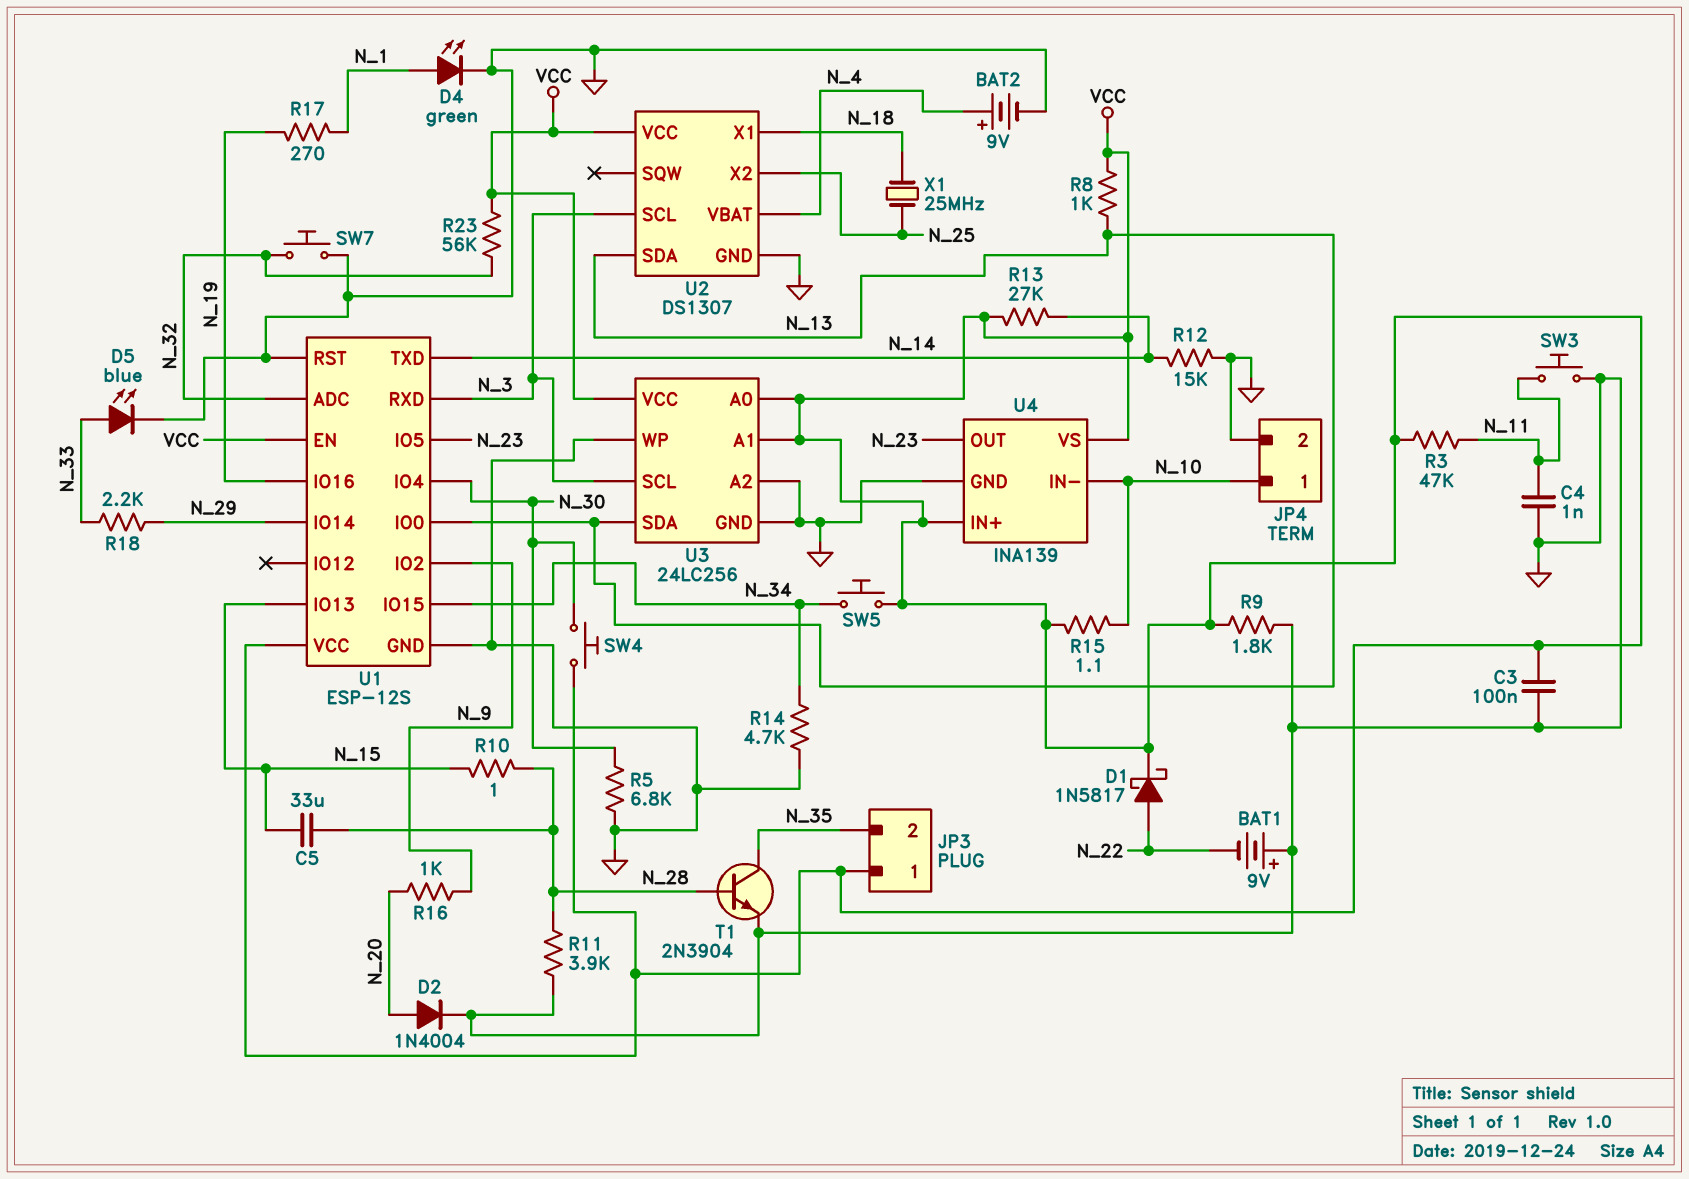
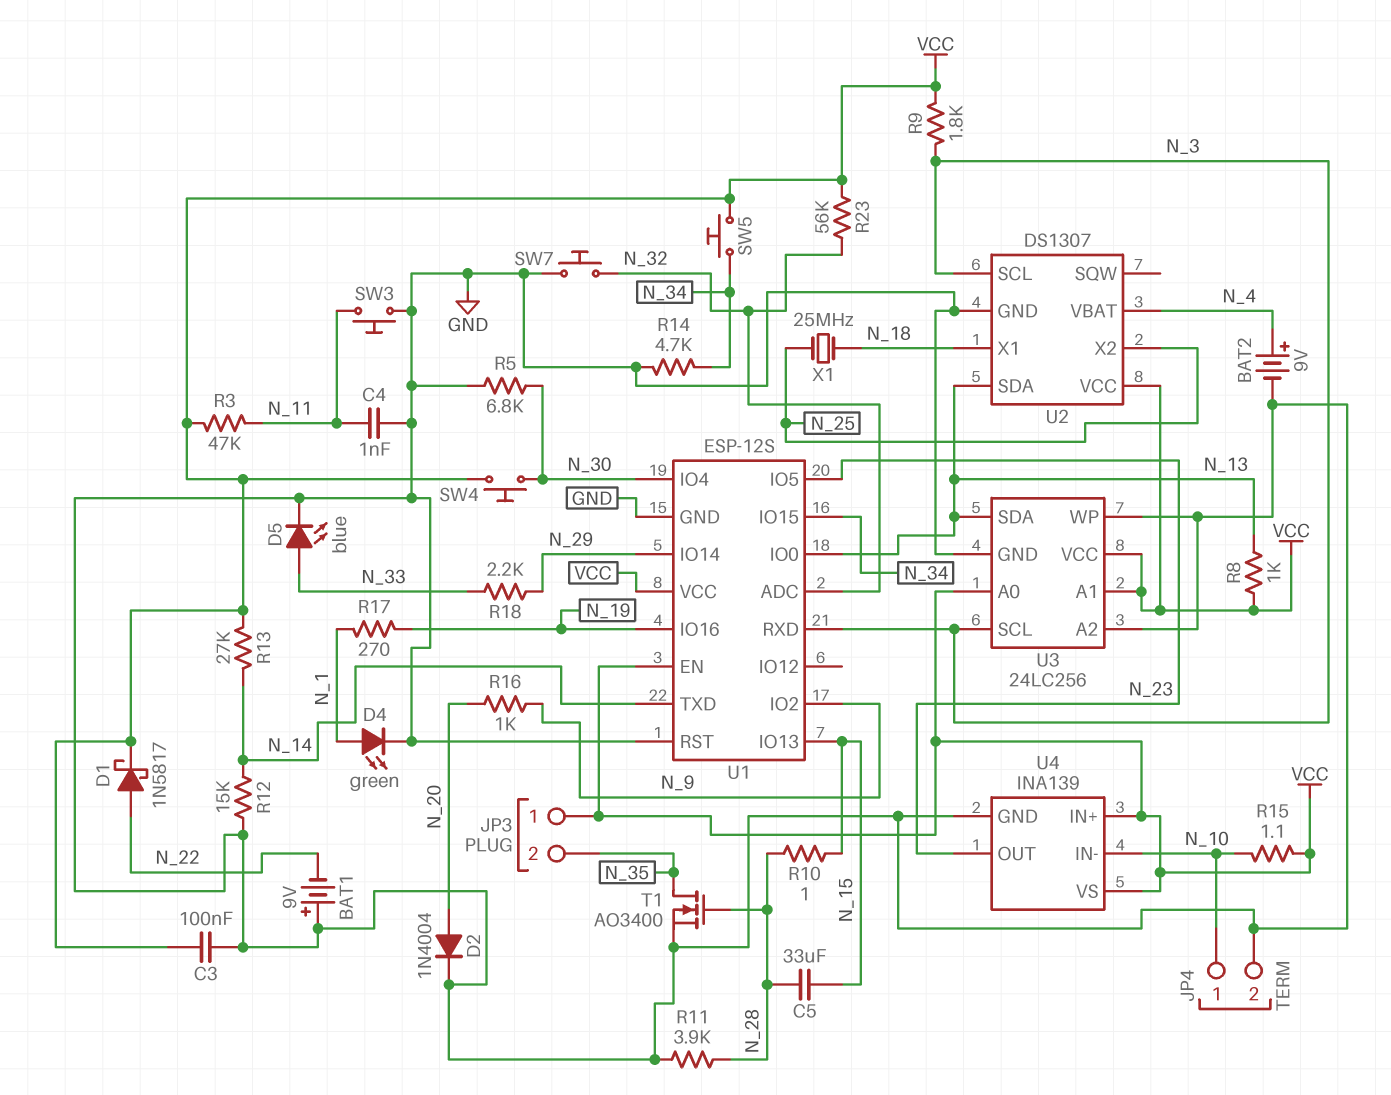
R9: 1.8k (GND, VCC) -> 1.8k (N_3, VCC)
T1: NPN 2N3904 (B N_28, C N_35, E GND) -> NMOS AO3400 (G N_28, D N_35, S GND)

